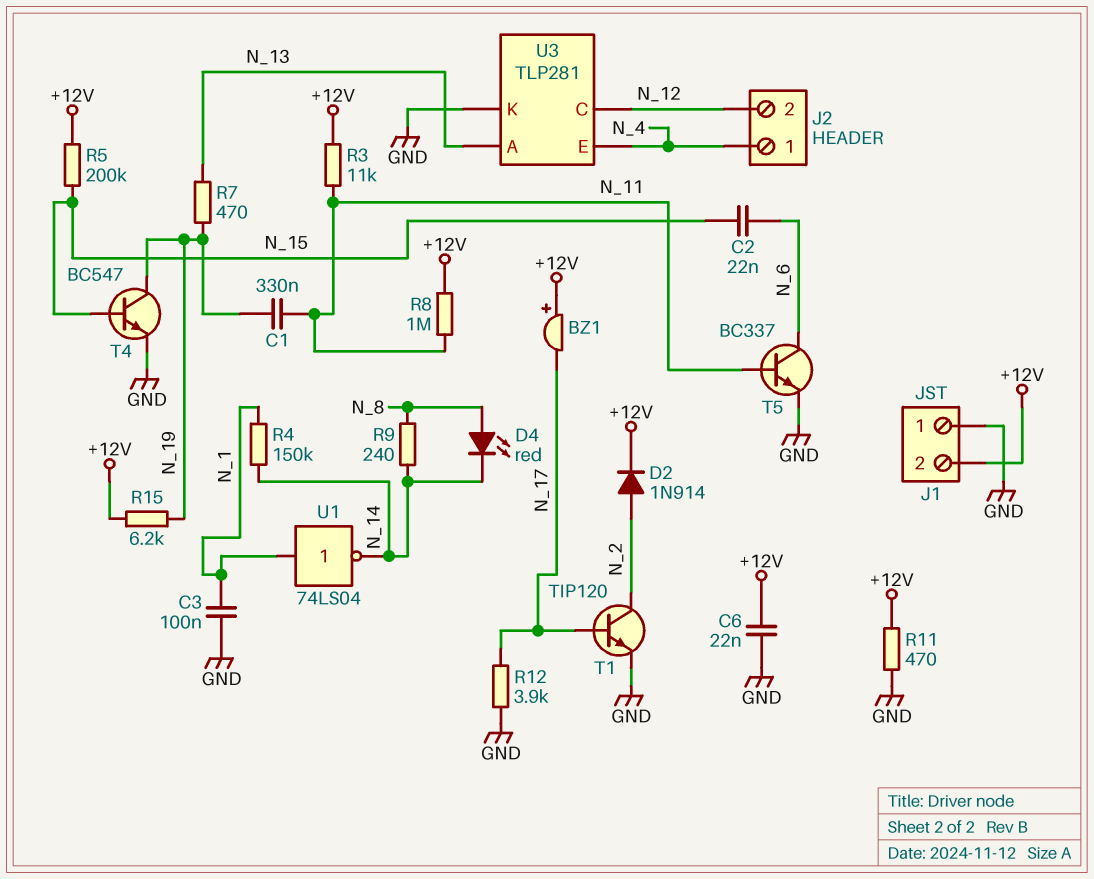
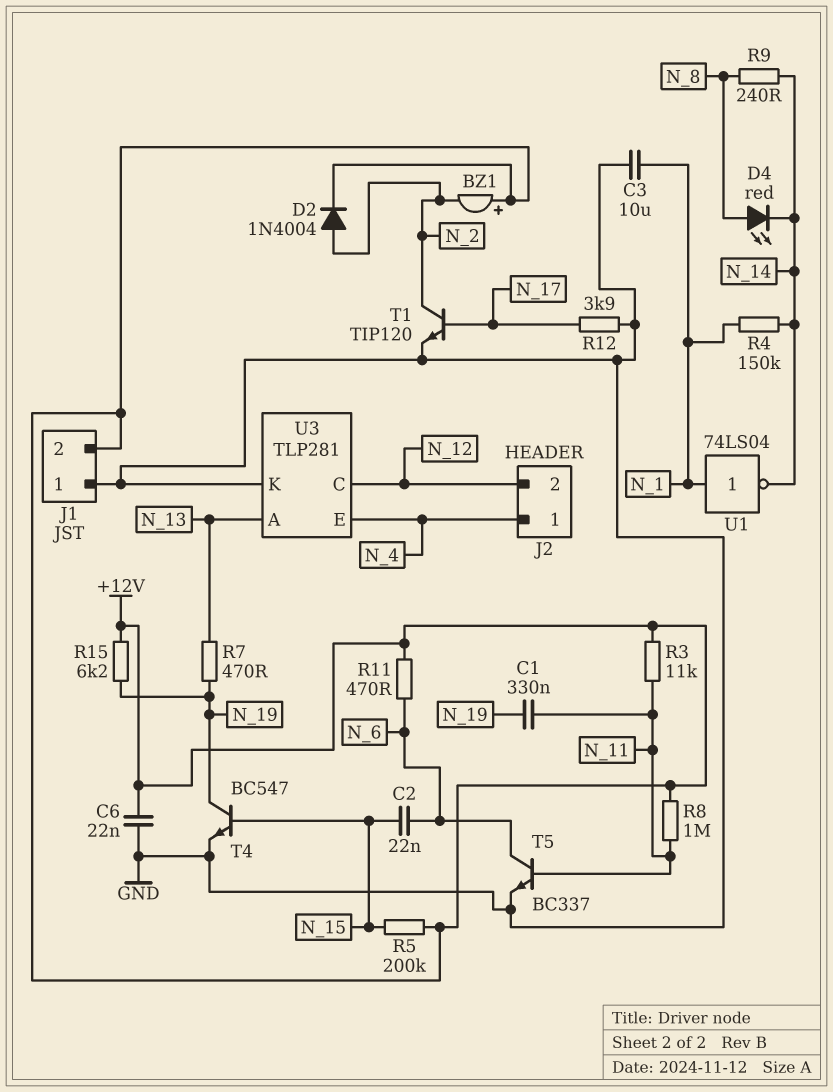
BZ1: buzzer (plus +12V, minus N_17) -> buzzer (plus +12V, minus N_2)
C3: 100nF (GND, N_1) -> 10uF (GND, N_1)
D2: diode 1N914 (A N_2, K +12V) -> diode 1N4004 (A N_2, K +12V)
R11: 470 (+12V, GND) -> 470 (+12V, N_6)

